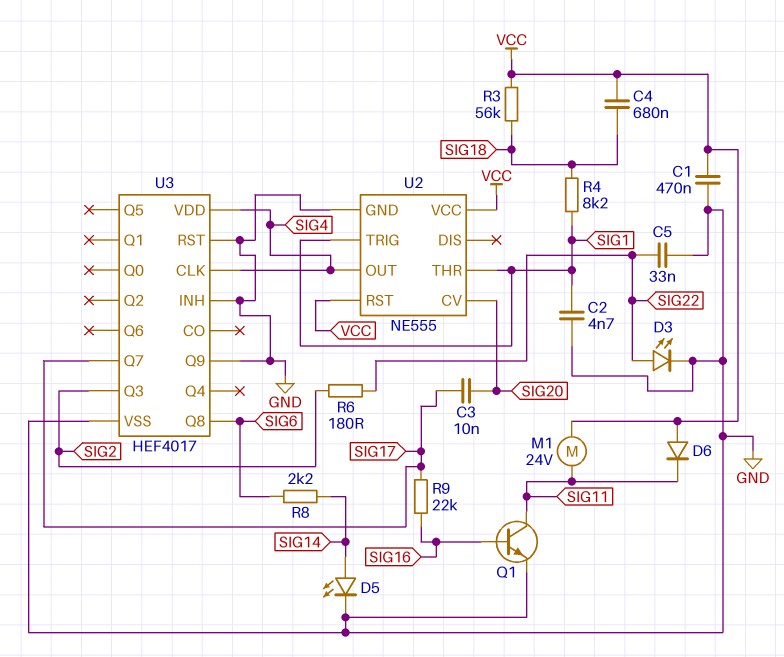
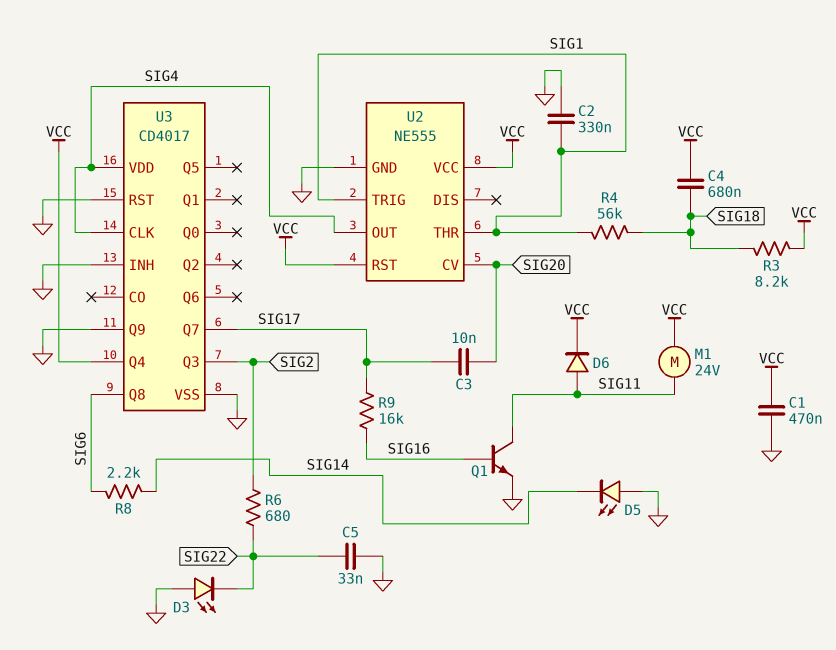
C2: 4.7nF (GND, SIG1) -> 330nF (GND, SIG1)
D3: LED (A SIG22, K GND) -> LED (A GND, K SIG22)
D5: LED (A SIG14, K GND) -> LED (A GND, K SIG14)
D6: diode (A VCC, K SIG11) -> diode (A SIG11, K VCC)
R3: 56k (SIG18, VCC) -> 8.2k (SIG18, VCC)
R4: 8.2k (SIG1, SIG18) -> 56k (SIG1, SIG18)
R6: 180 (SIG2, SIG22) -> 680 (SIG2, SIG22)
R9: 22k (SIG16, SIG17) -> 16k (SIG16, SIG17)
U3: HEF4017 -> CD4017
U3 pin Q4: none -> VCC

